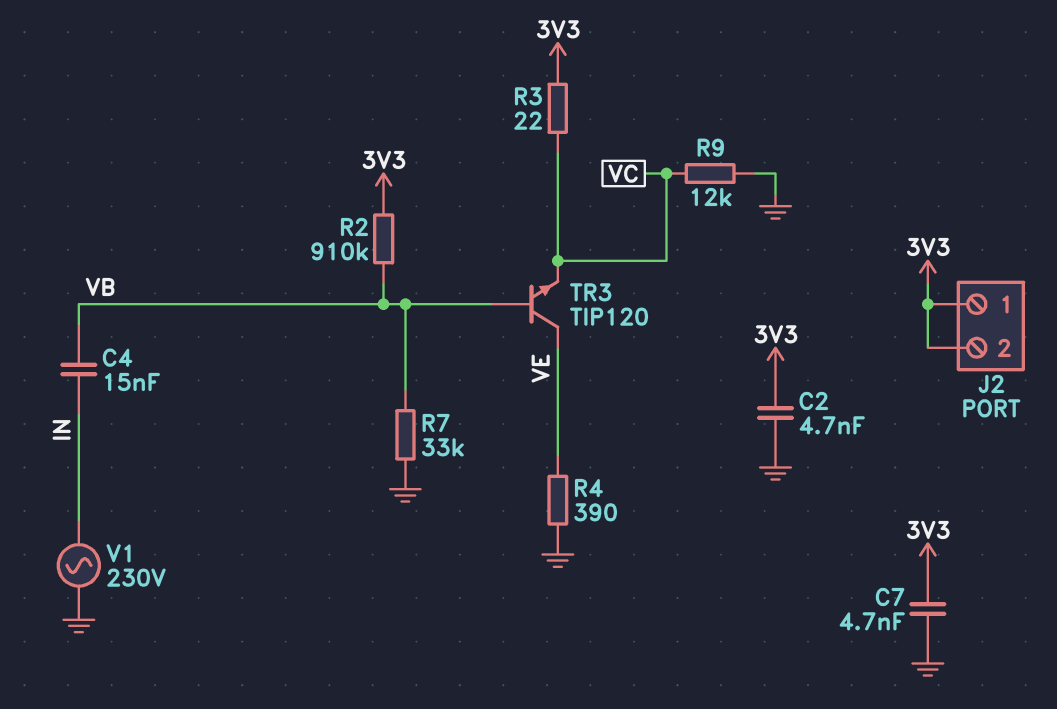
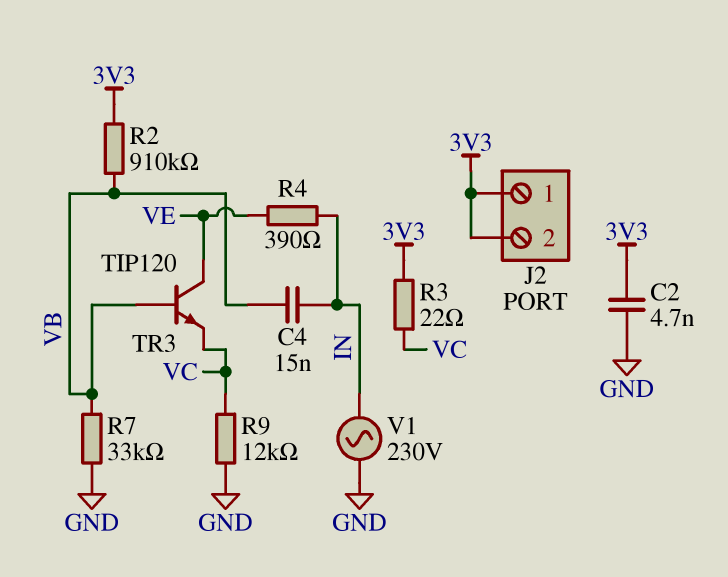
C7: 4.7nF (3V3, GND) -> none
R4: 390 (GND, VE) -> 390 (IN, VE)

